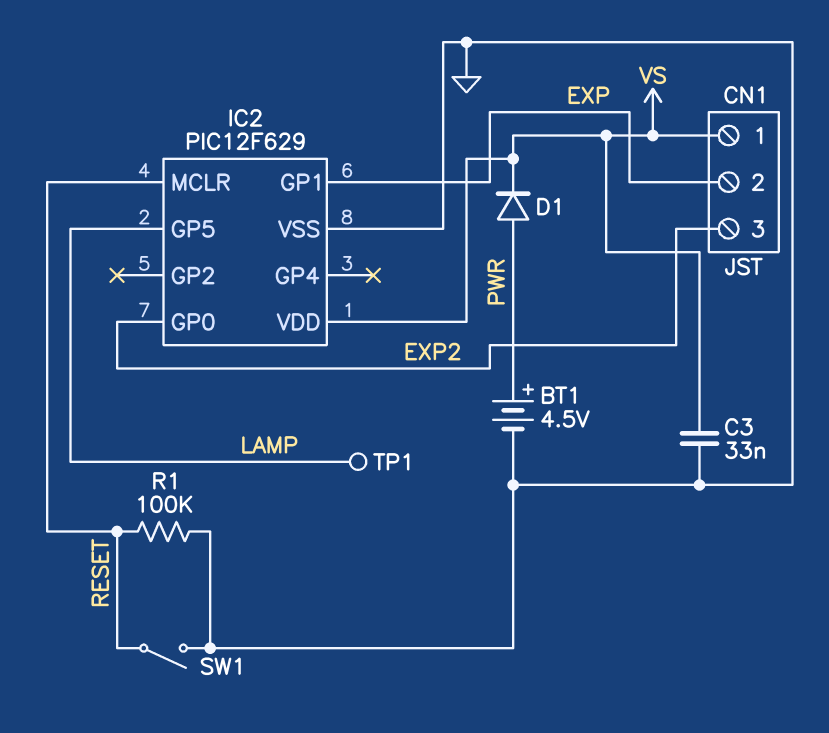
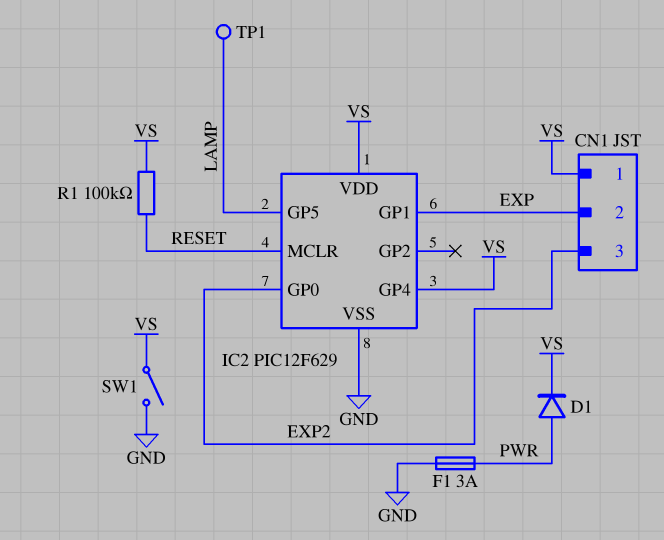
BT1: 4.5V (plus PWR, minus GND) -> none
C3: 33nF (GND, VS) -> none
F1: none -> 3A (GND, PWR)
IC2 pin GP4: none -> VS
R1: 100k (GND, RESET) -> 100k (RESET, VS)
SW1: switch (GND, RESET) -> switch (GND, VS)

